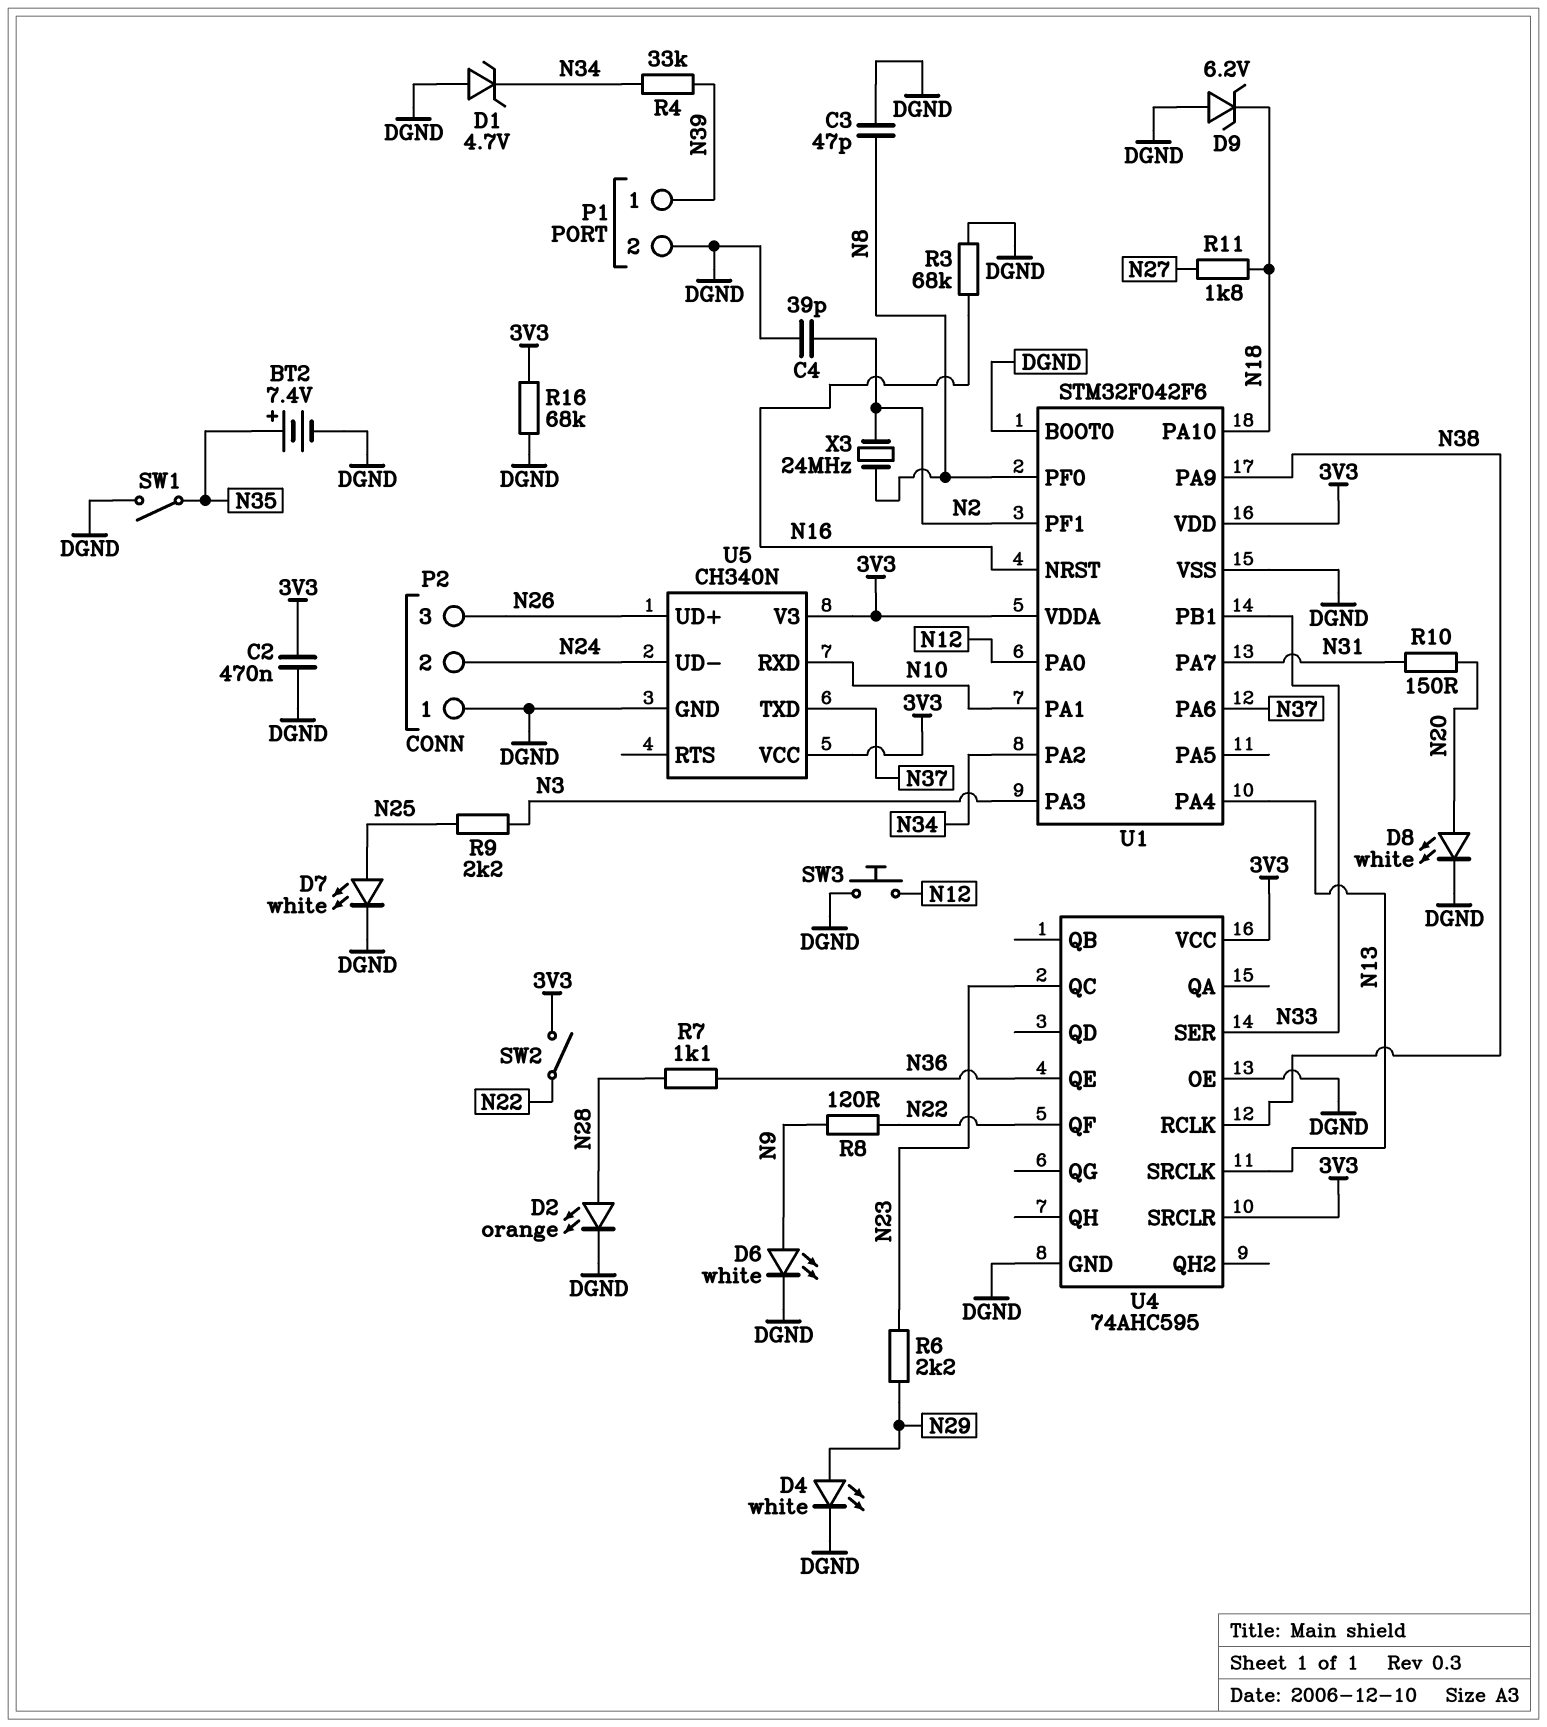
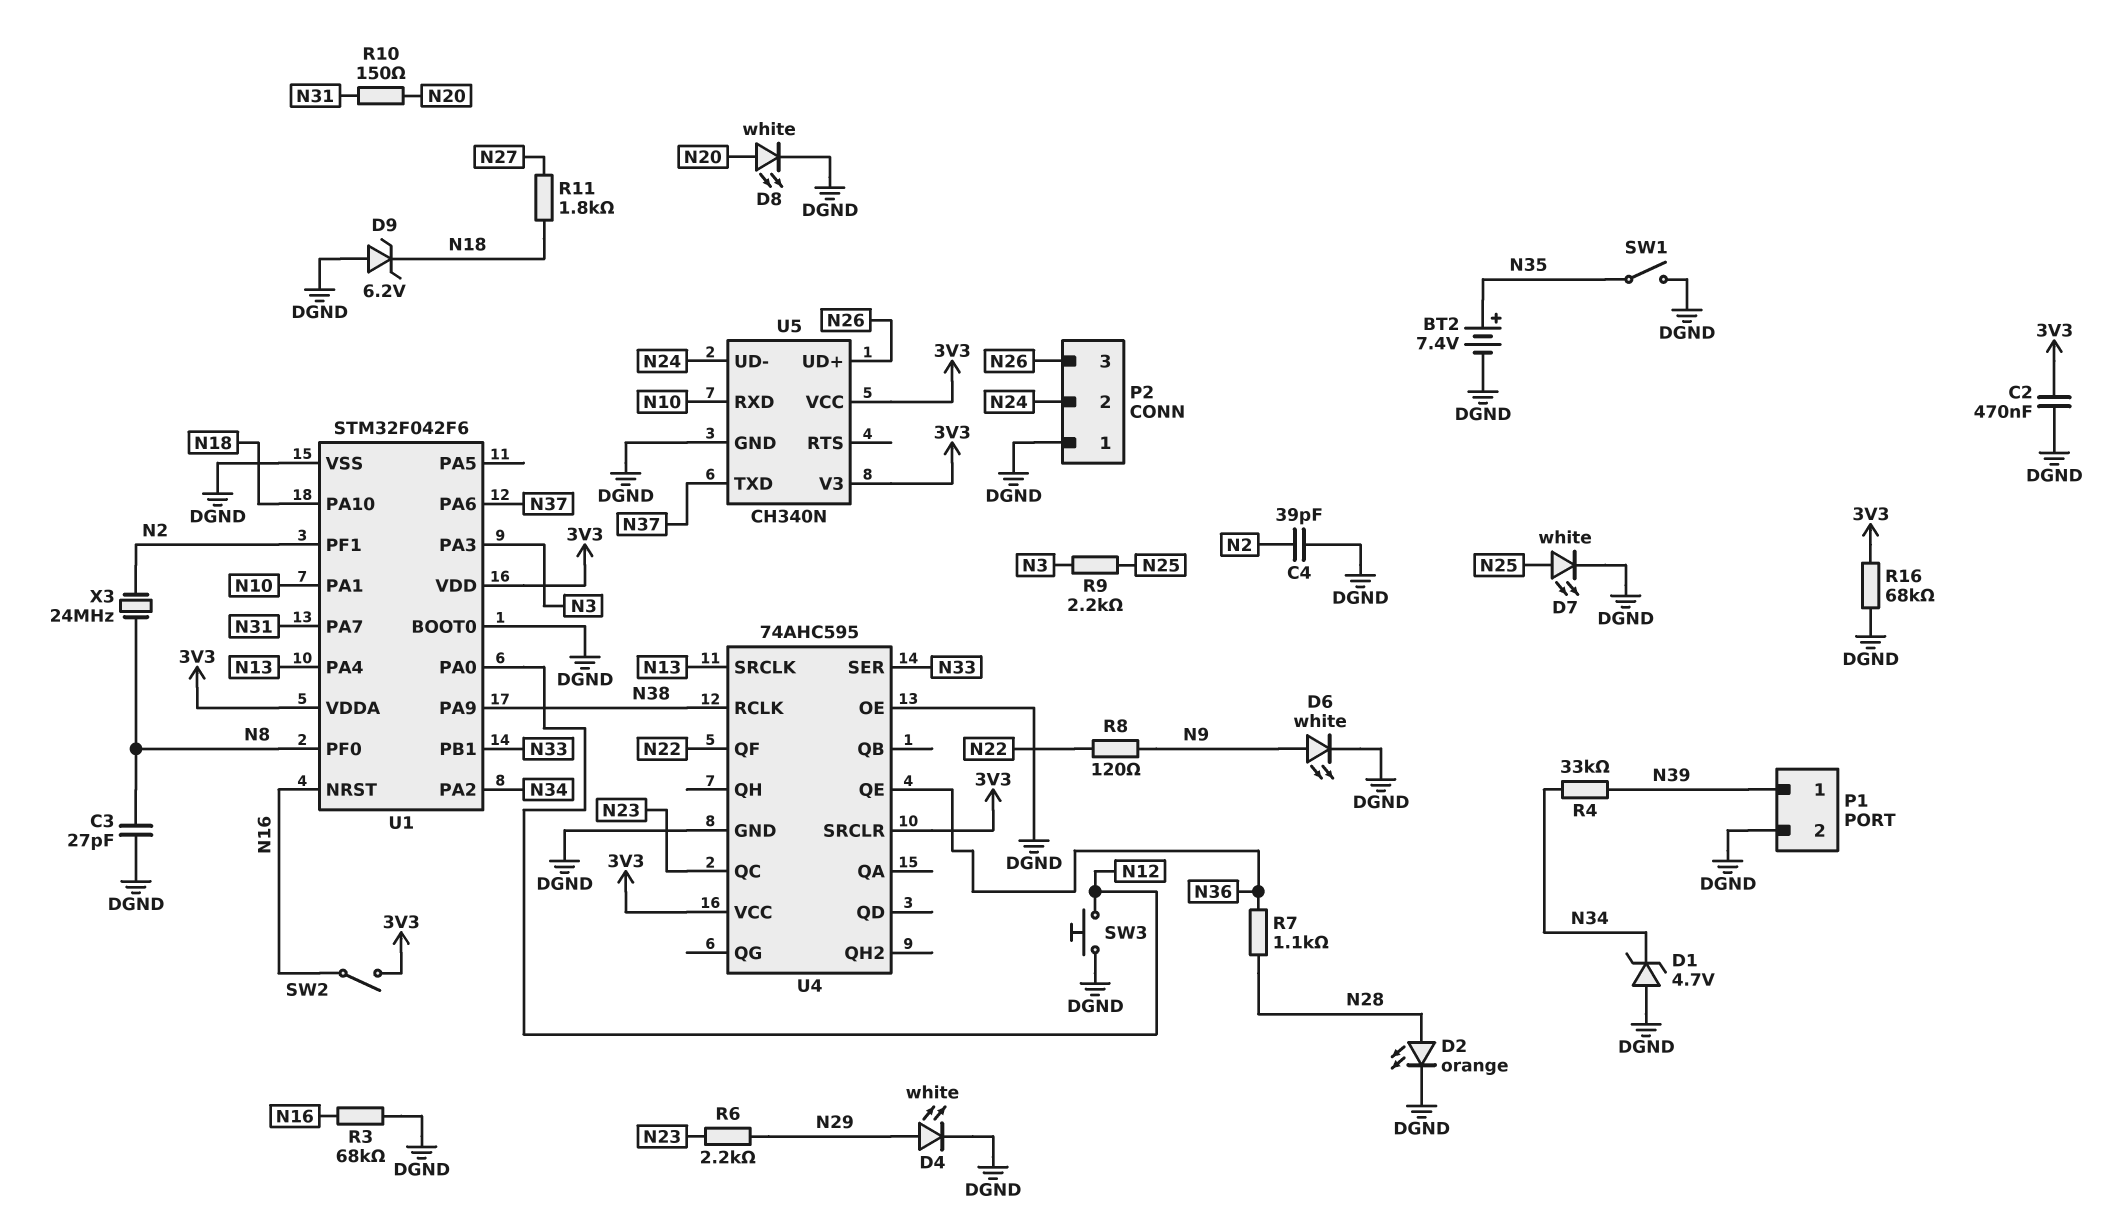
C3: 47pF (DGND, N8) -> 27pF (DGND, N8)
SW2: switch (3V3, N22) -> switch (3V3, N16)

